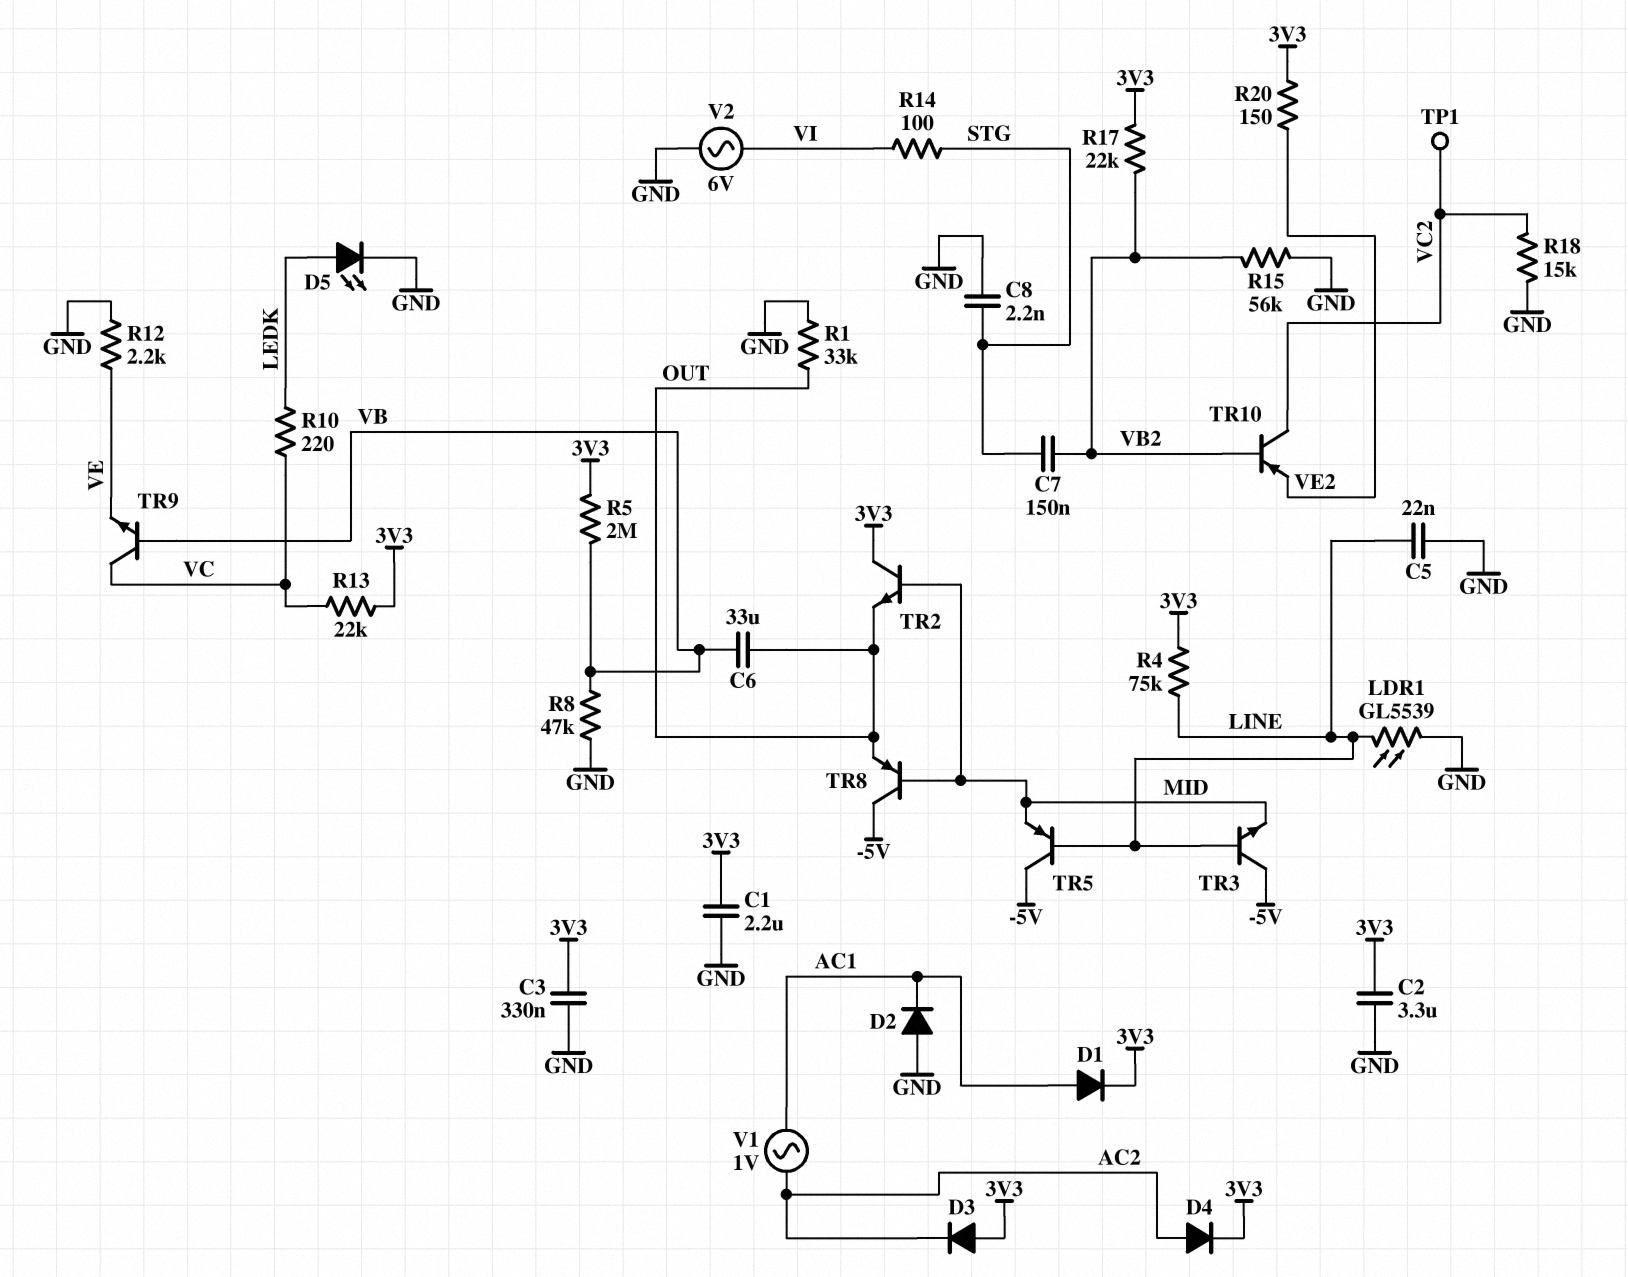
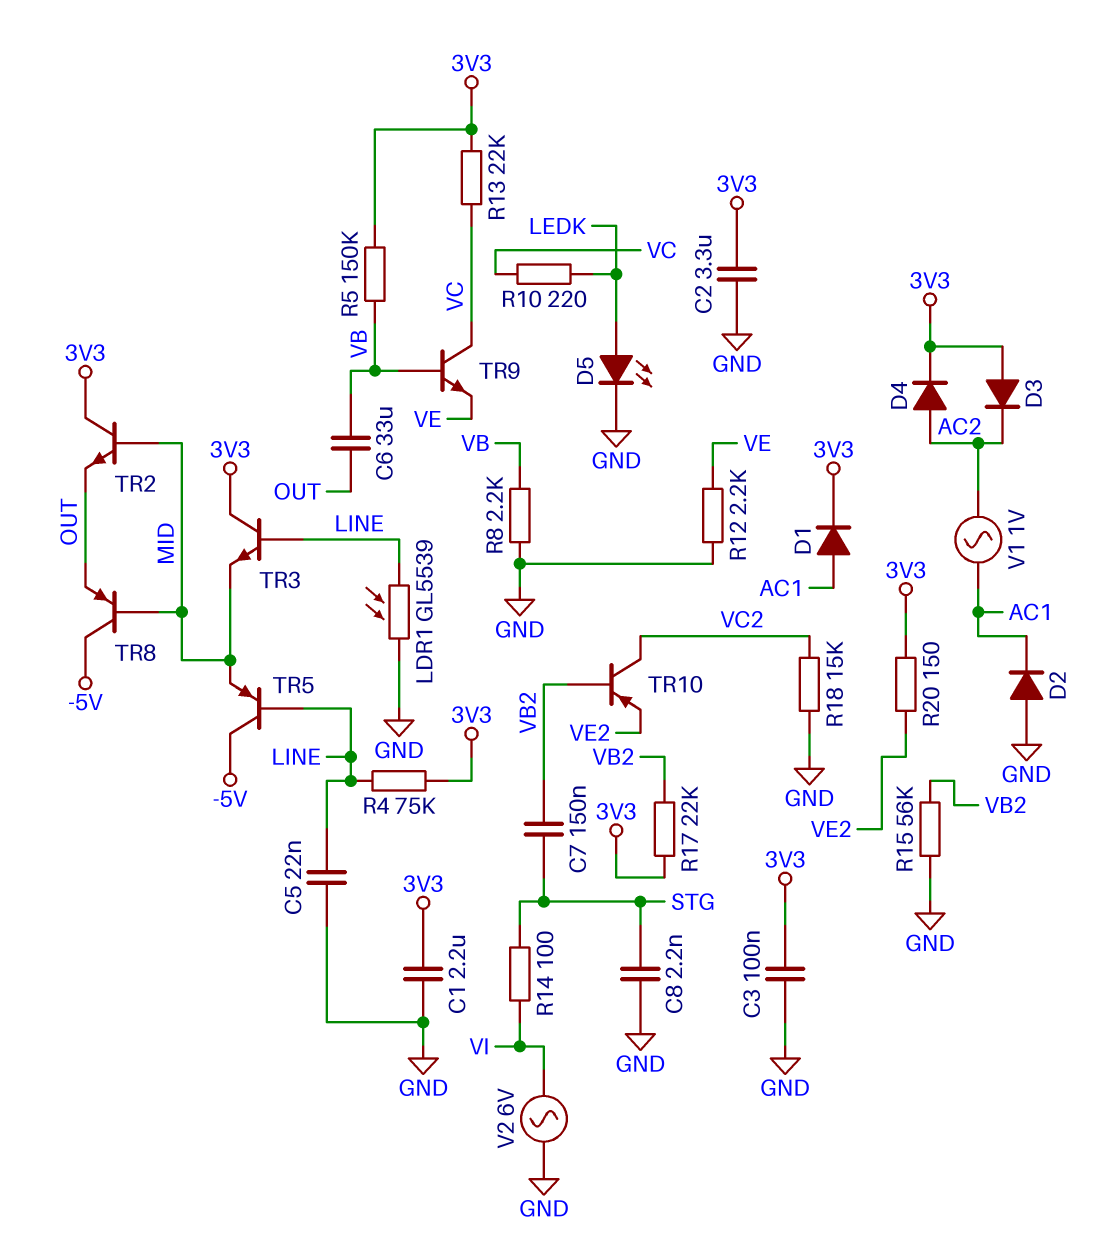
C3: 330nF (3V3, GND) -> 100nF (3V3, GND)
R1: 33k (GND, OUT) -> none
R5: 2M (3V3, VB) -> 150k (3V3, VB)
R8: 47k (GND, VB) -> 2.2k (GND, VB)
TP1: test point (VC2) -> none
TR3: NPN (B LINE, C -5V, E MID) -> NPN (B LINE, C 3V3, E MID)

